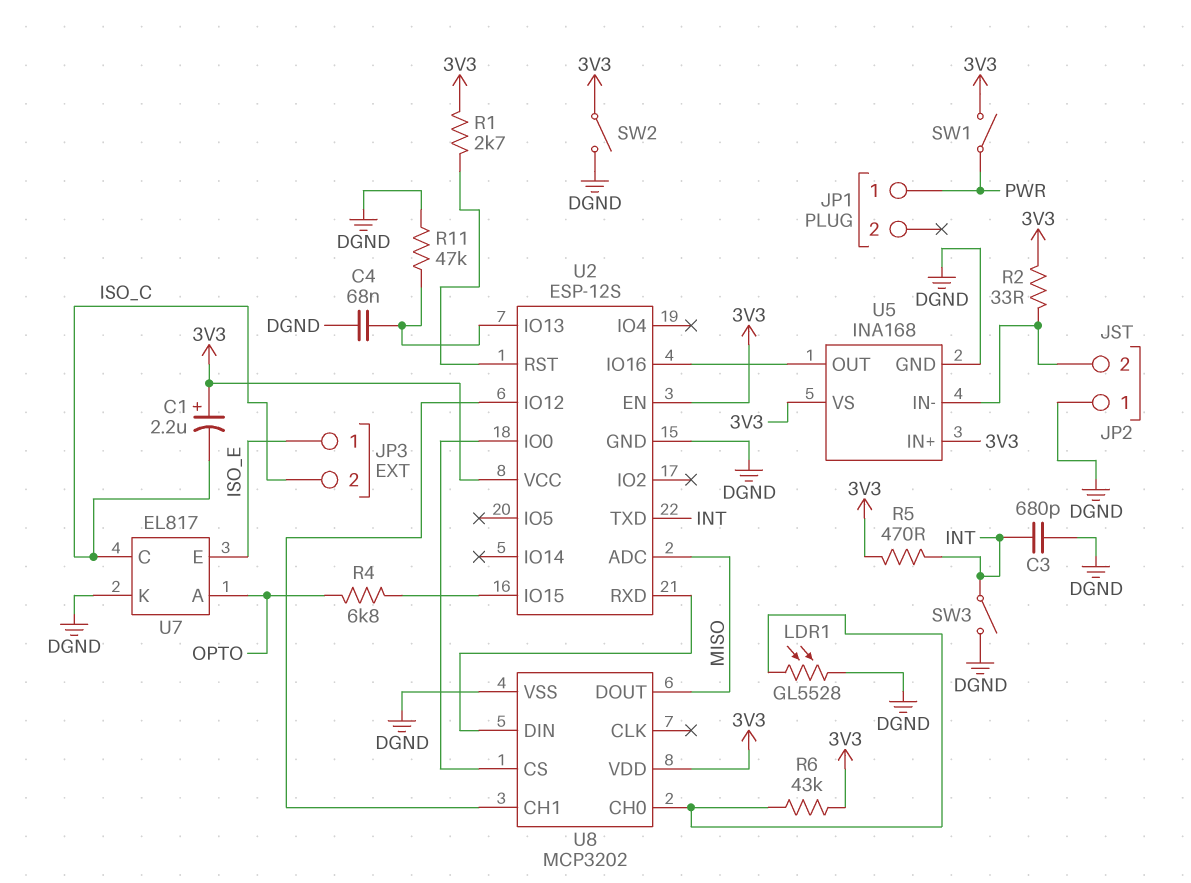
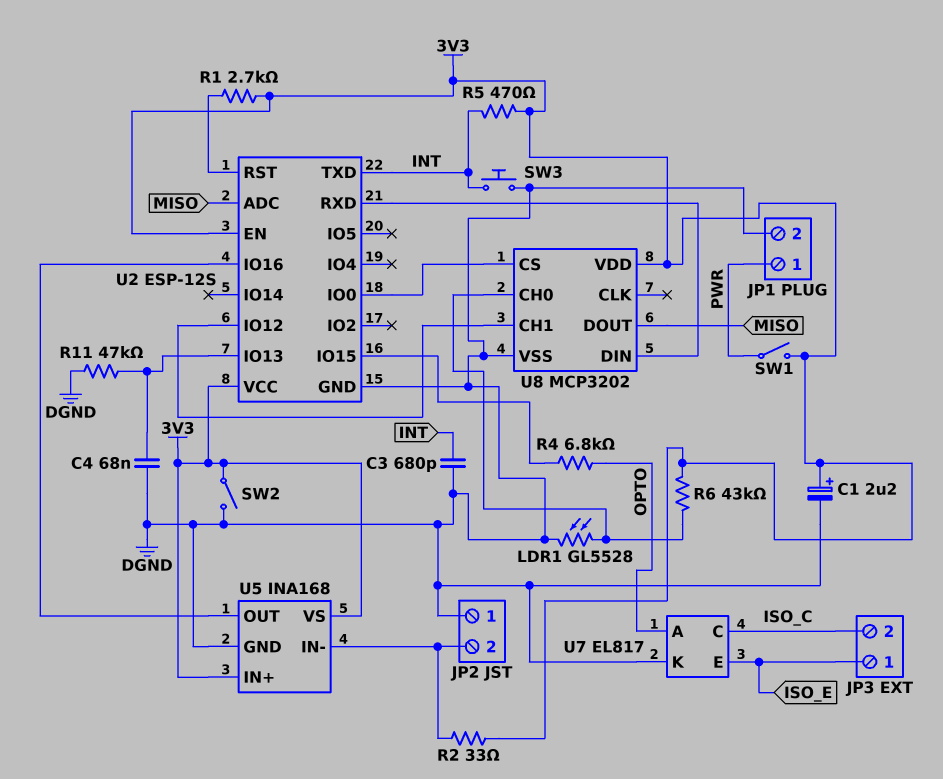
C1: 2.2uF (plus 3V3, minus ISO_C) -> 2.2uF (plus 3V3, minus DGND)
JP1 pin 2: none -> DGND
SW3: switch (DGND, INT) -> button (DGND, INT)

